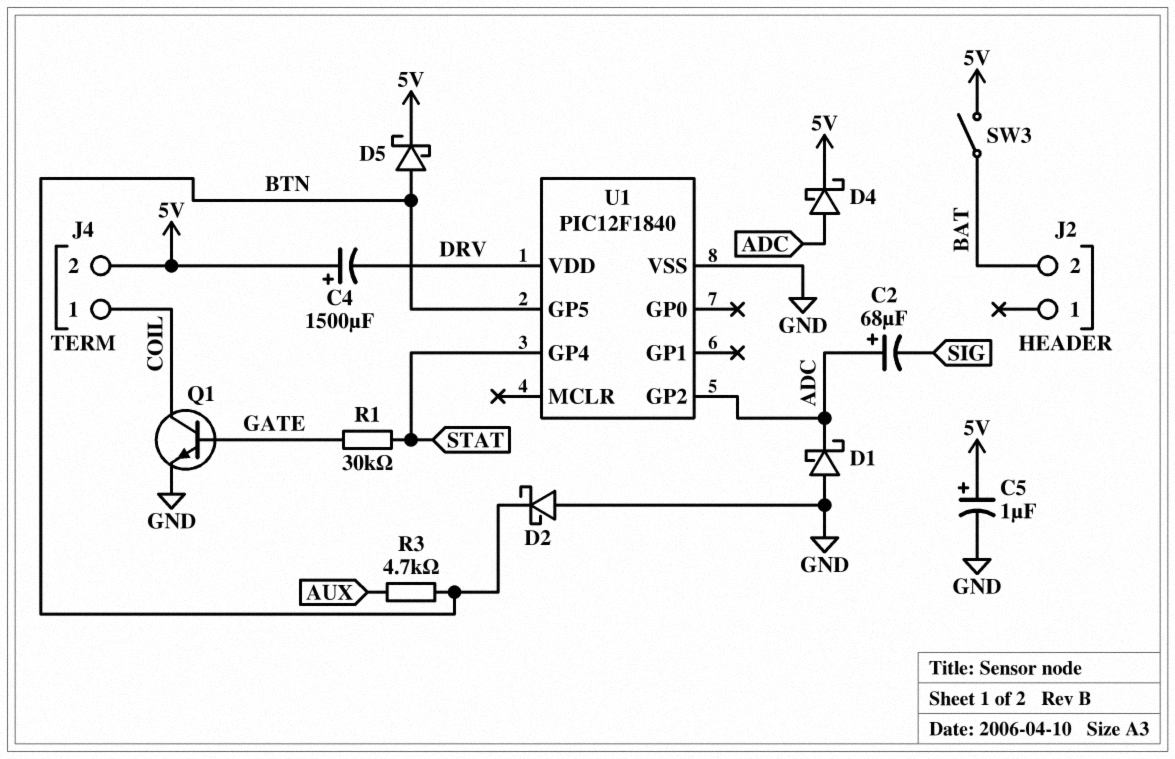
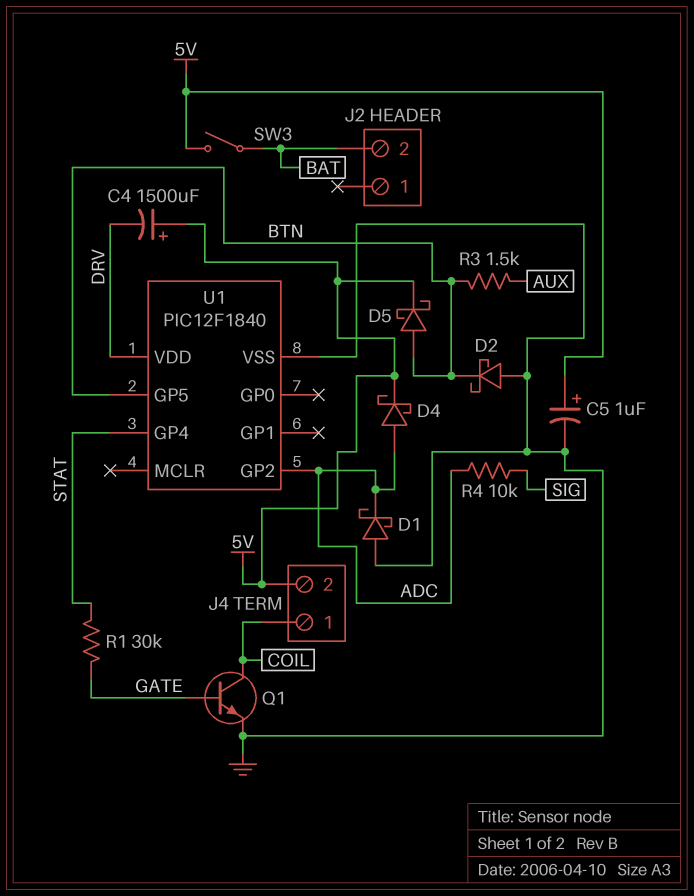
C2: 68uF (plus ADC, minus SIG) -> none
R3: 4.7k (AUX, BTN) -> 1.5k (AUX, BTN)
R4: none -> 10k (ADC, SIG)

